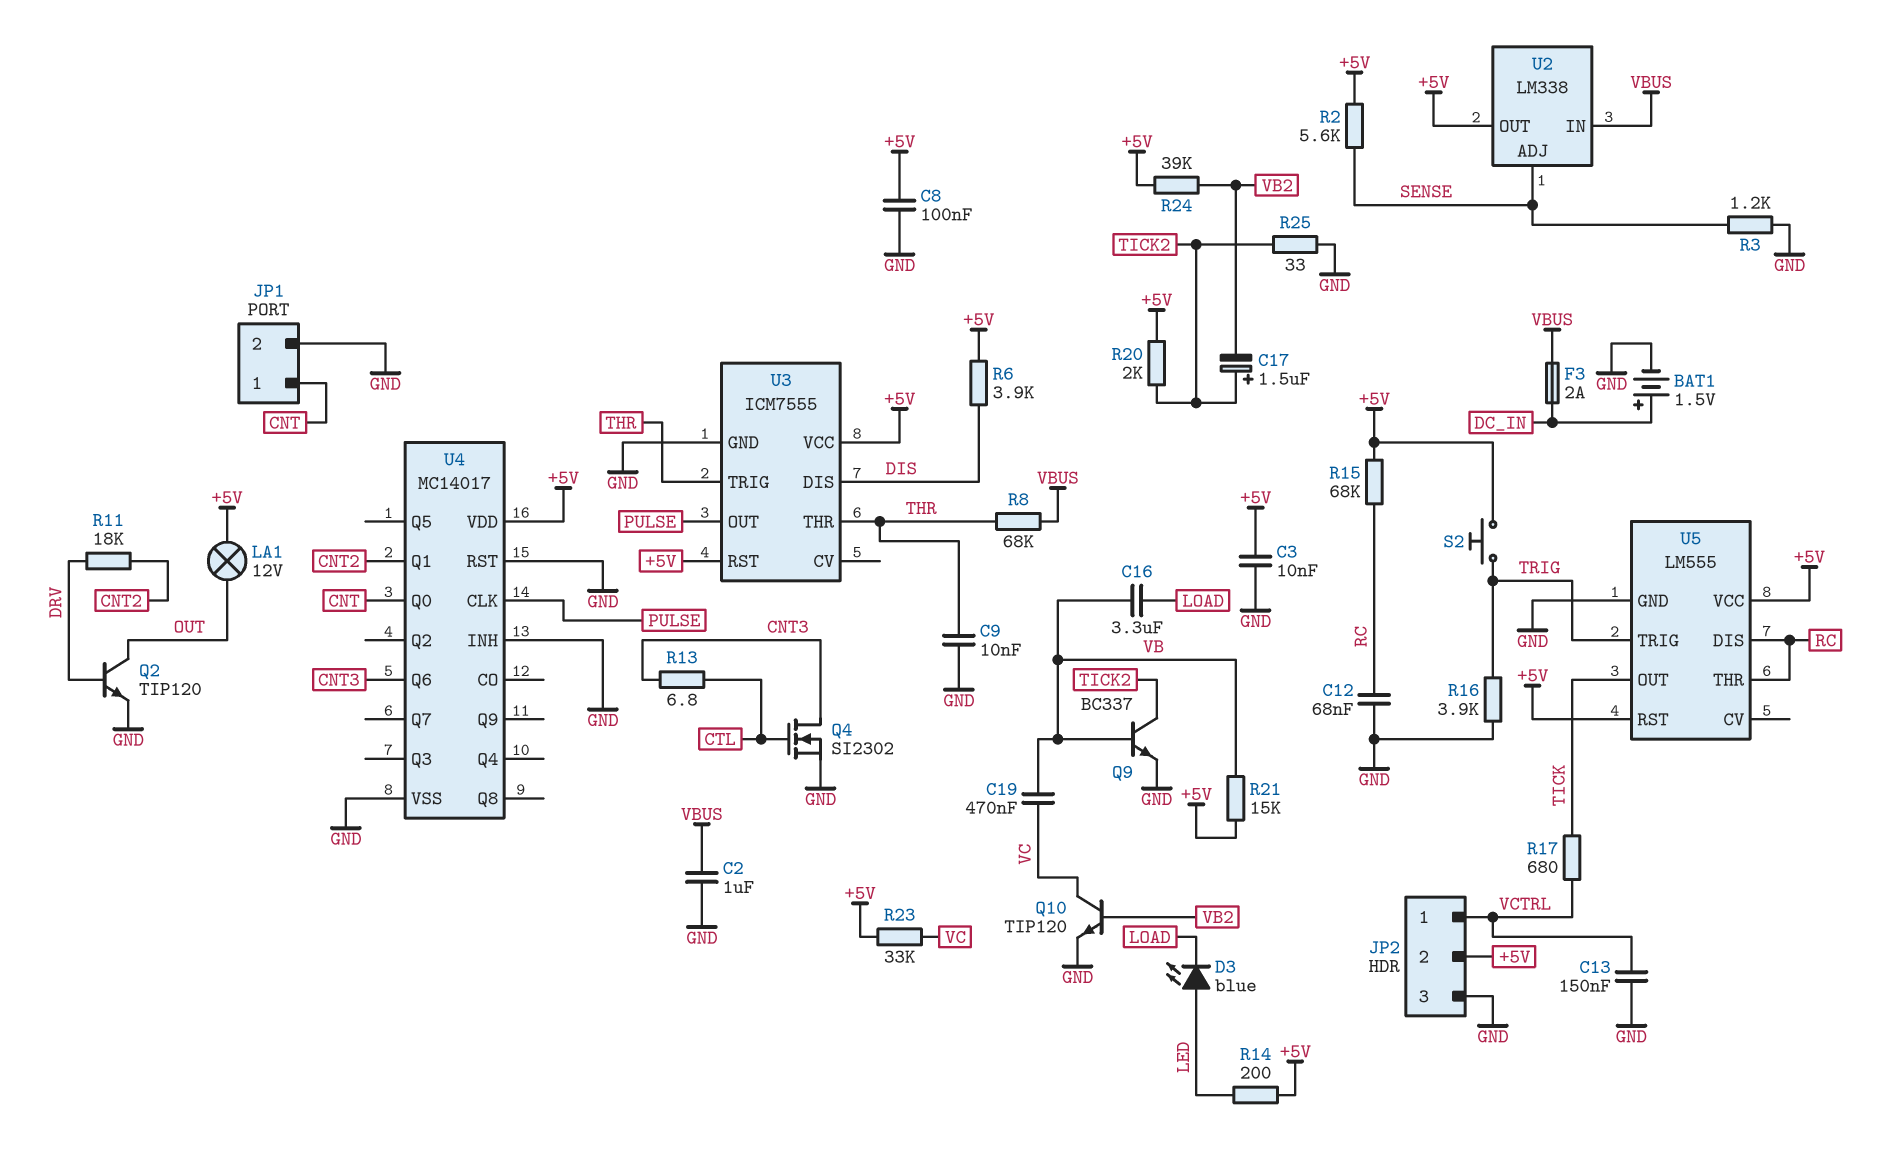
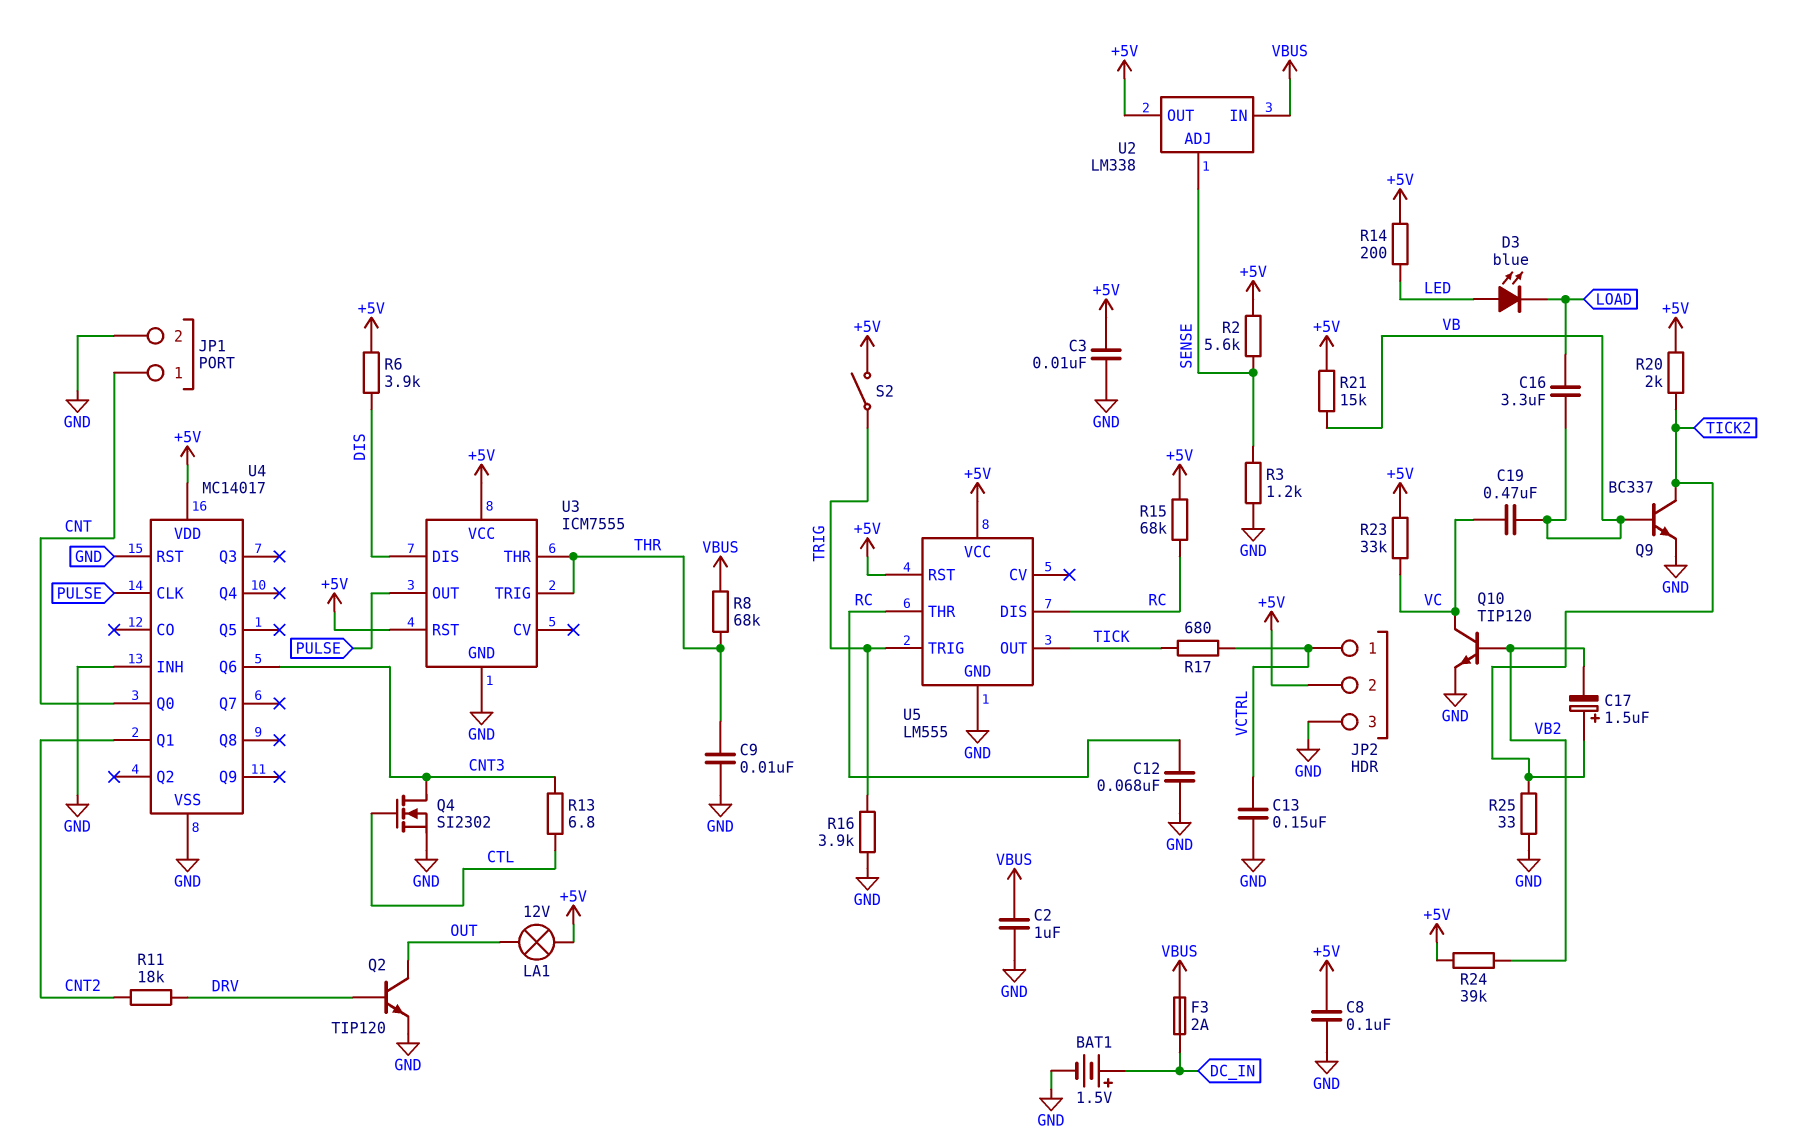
S2: button (+5V, TRIG) -> switch (+5V, TRIG)

